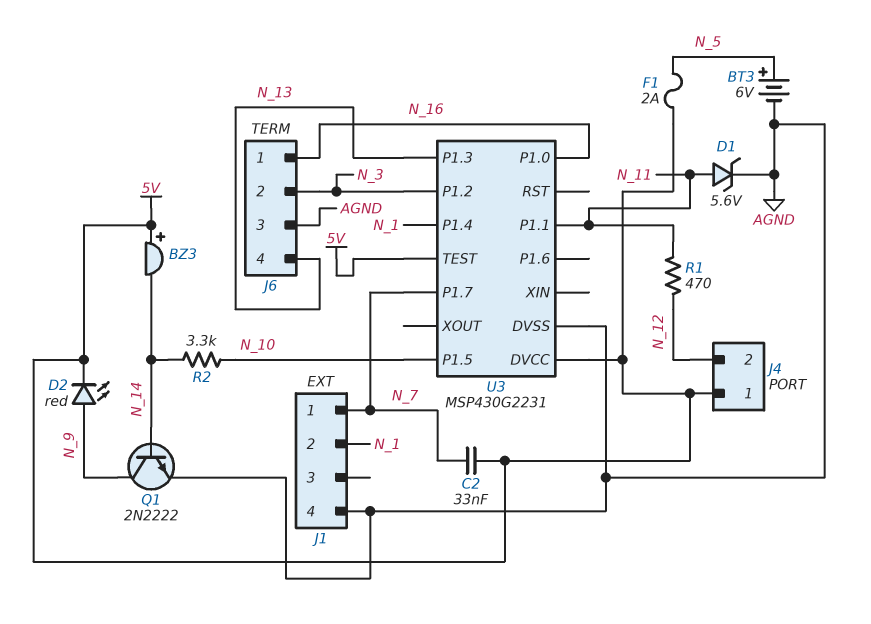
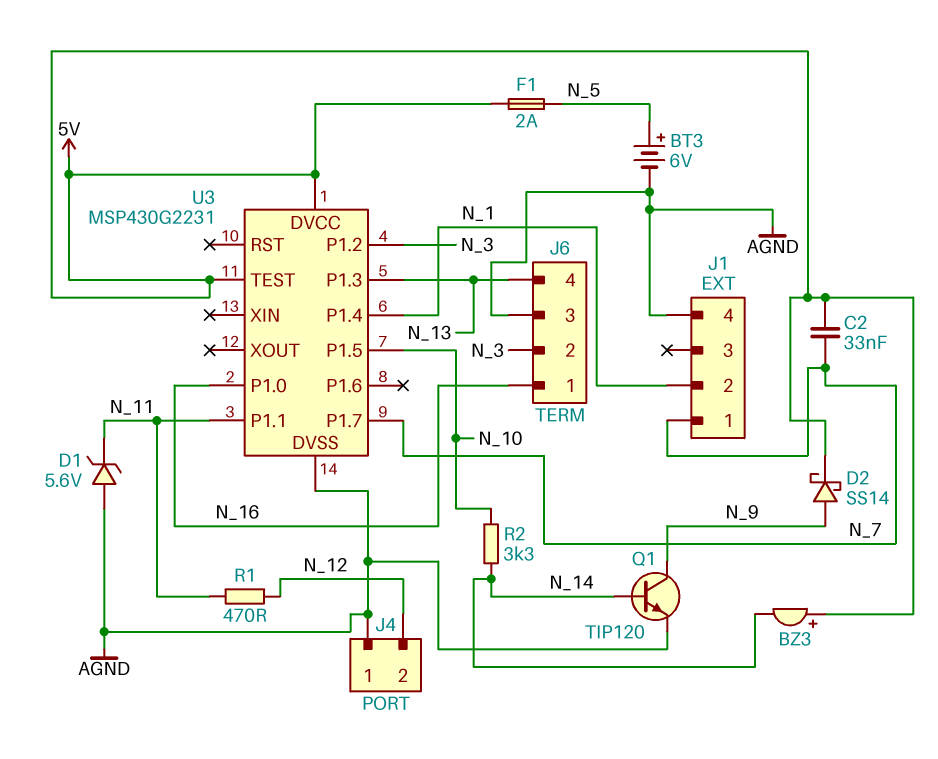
D1: zener 5.6V (A N_11, K AGND) -> zener 5.6V (A AGND, K N_11)
D2: LED red (A N_9, K 5V) -> schottky SS14 (A N_9, K 5V)
J4 pin 1: 5V -> AGND
Q1: NPN 2N2222 (B N_14, C N_9, E AGND) -> NPN TIP120 (B N_14, C N_9, E AGND)

